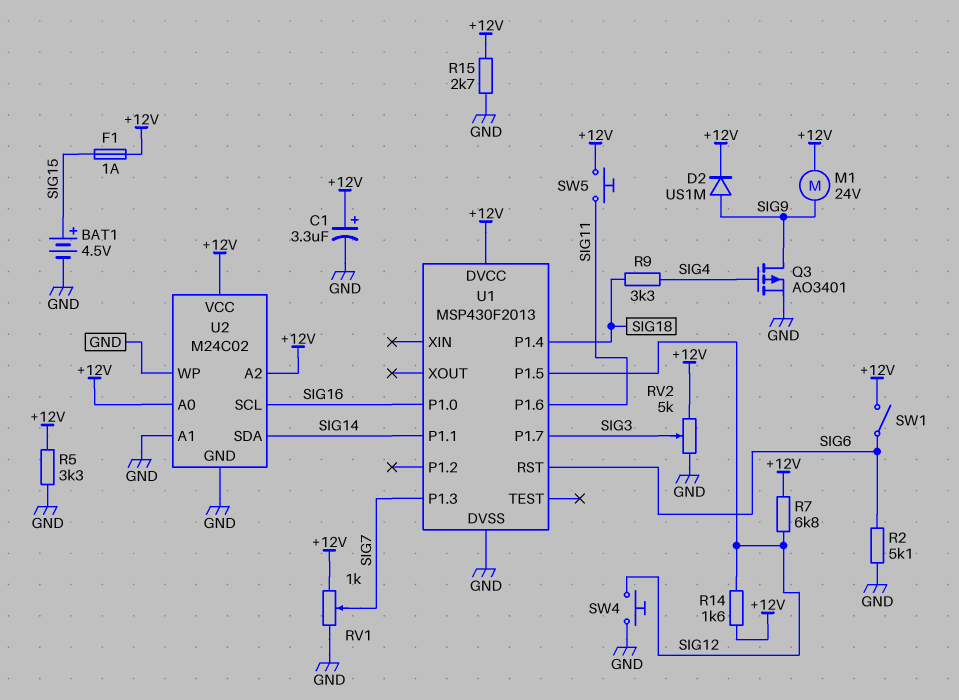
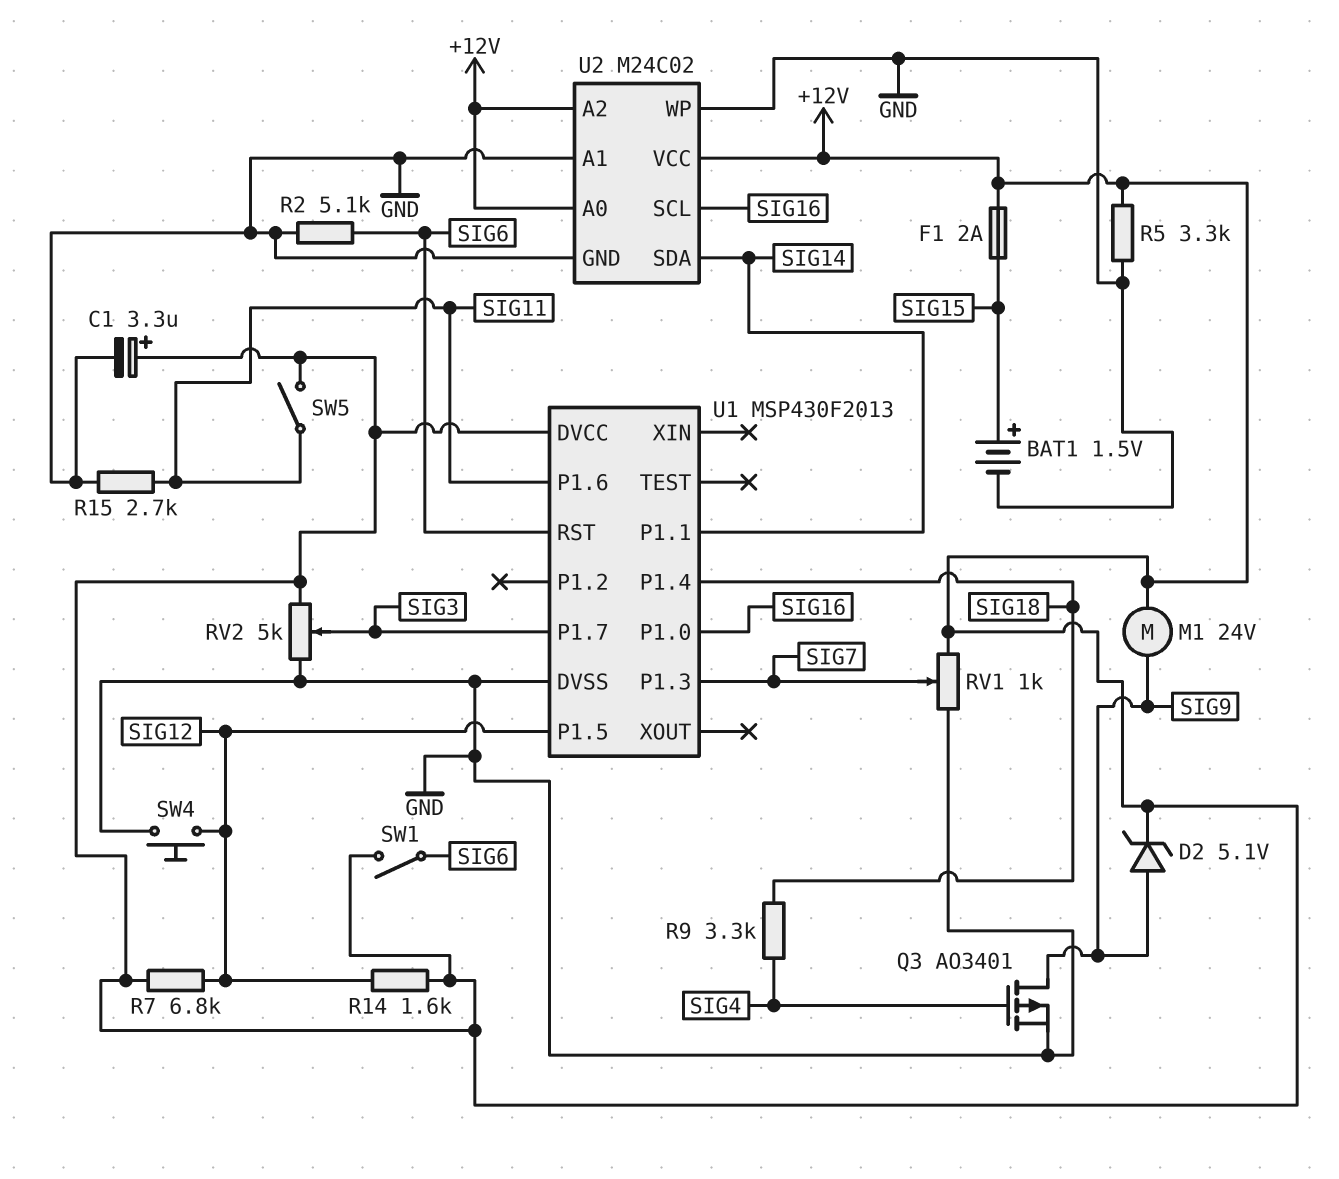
BAT1: 4.5V (plus SIG15, minus GND) -> 1.5V (plus SIG15, minus GND)
D2: diode US1M (A SIG9, K +12V) -> zener 5.1V (A SIG9, K +12V)
F1: 1A (+12V, SIG15) -> 2A (+12V, SIG15)
R15: 2.7k (+12V, GND) -> 2.7k (GND, SIG11)
SW5: button (+12V, SIG11) -> switch (+12V, SIG11)

